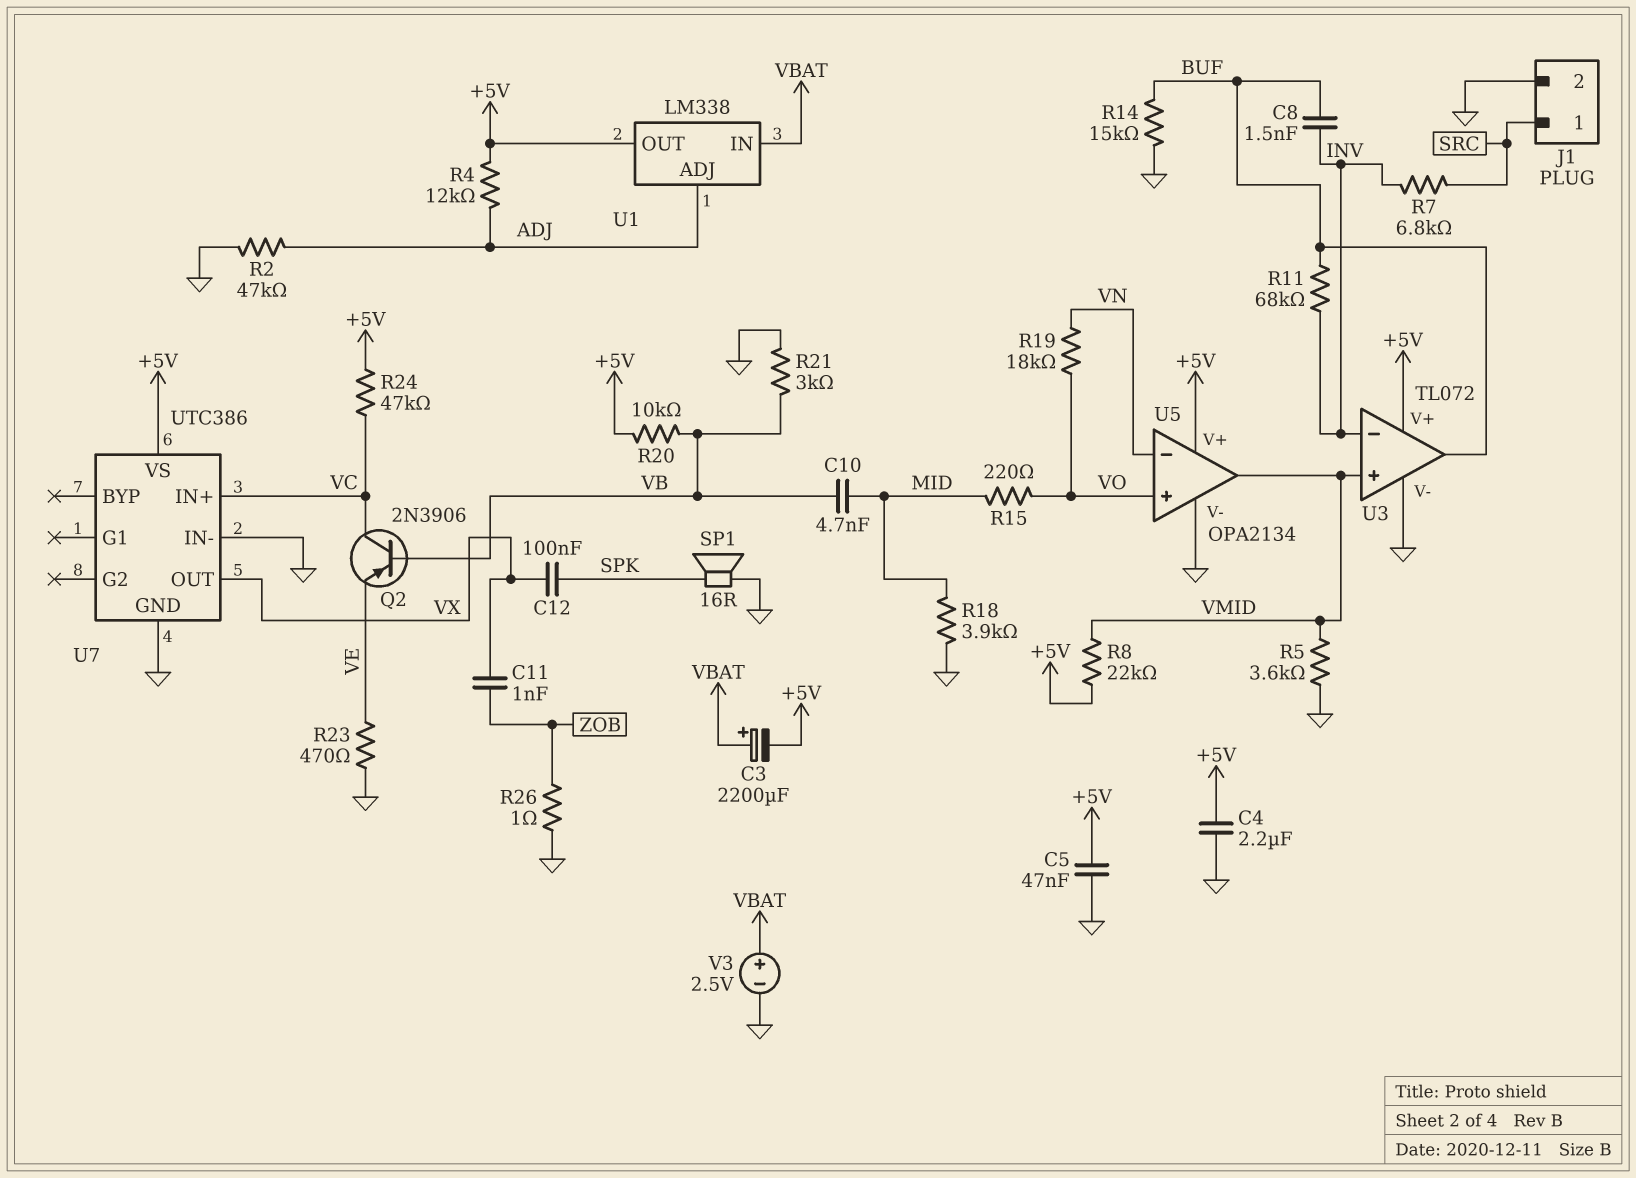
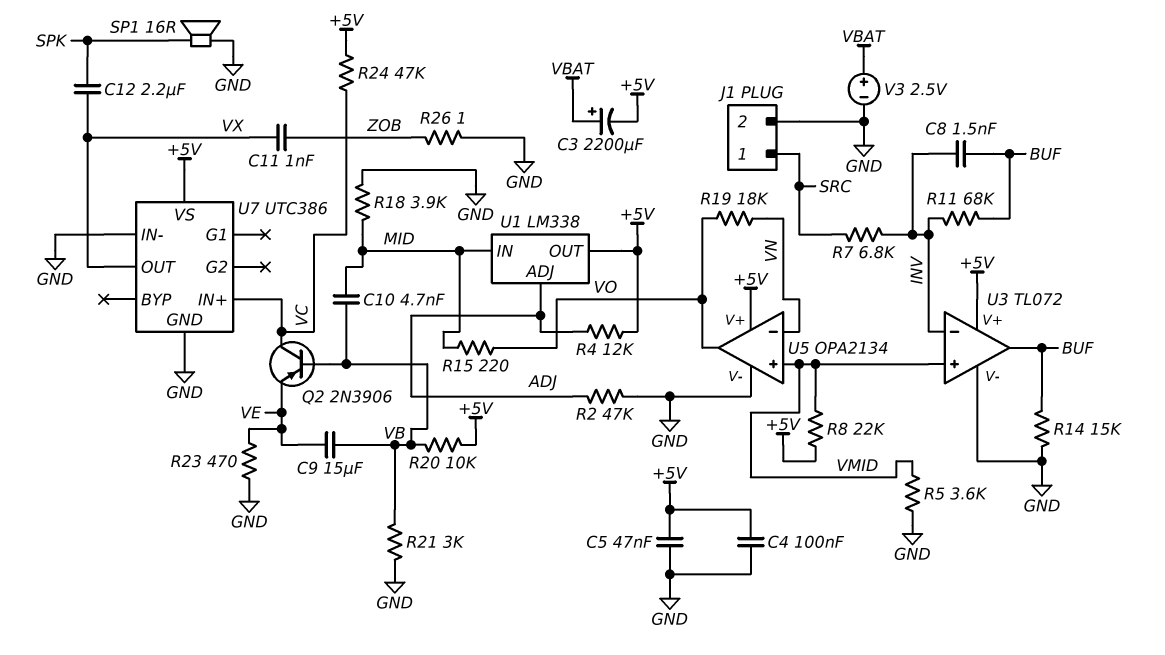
C4: 2.2uF (+5V, GND) -> 100nF (+5V, GND)
C9: none -> 15uF (VB, VE)
C12: 100nF (SPK, VX) -> 2.2uF (SPK, VX)
U1 pin IN: VBAT -> MID
U5 pin in+: VO -> VMID
U5 pin out: VMID -> VO

